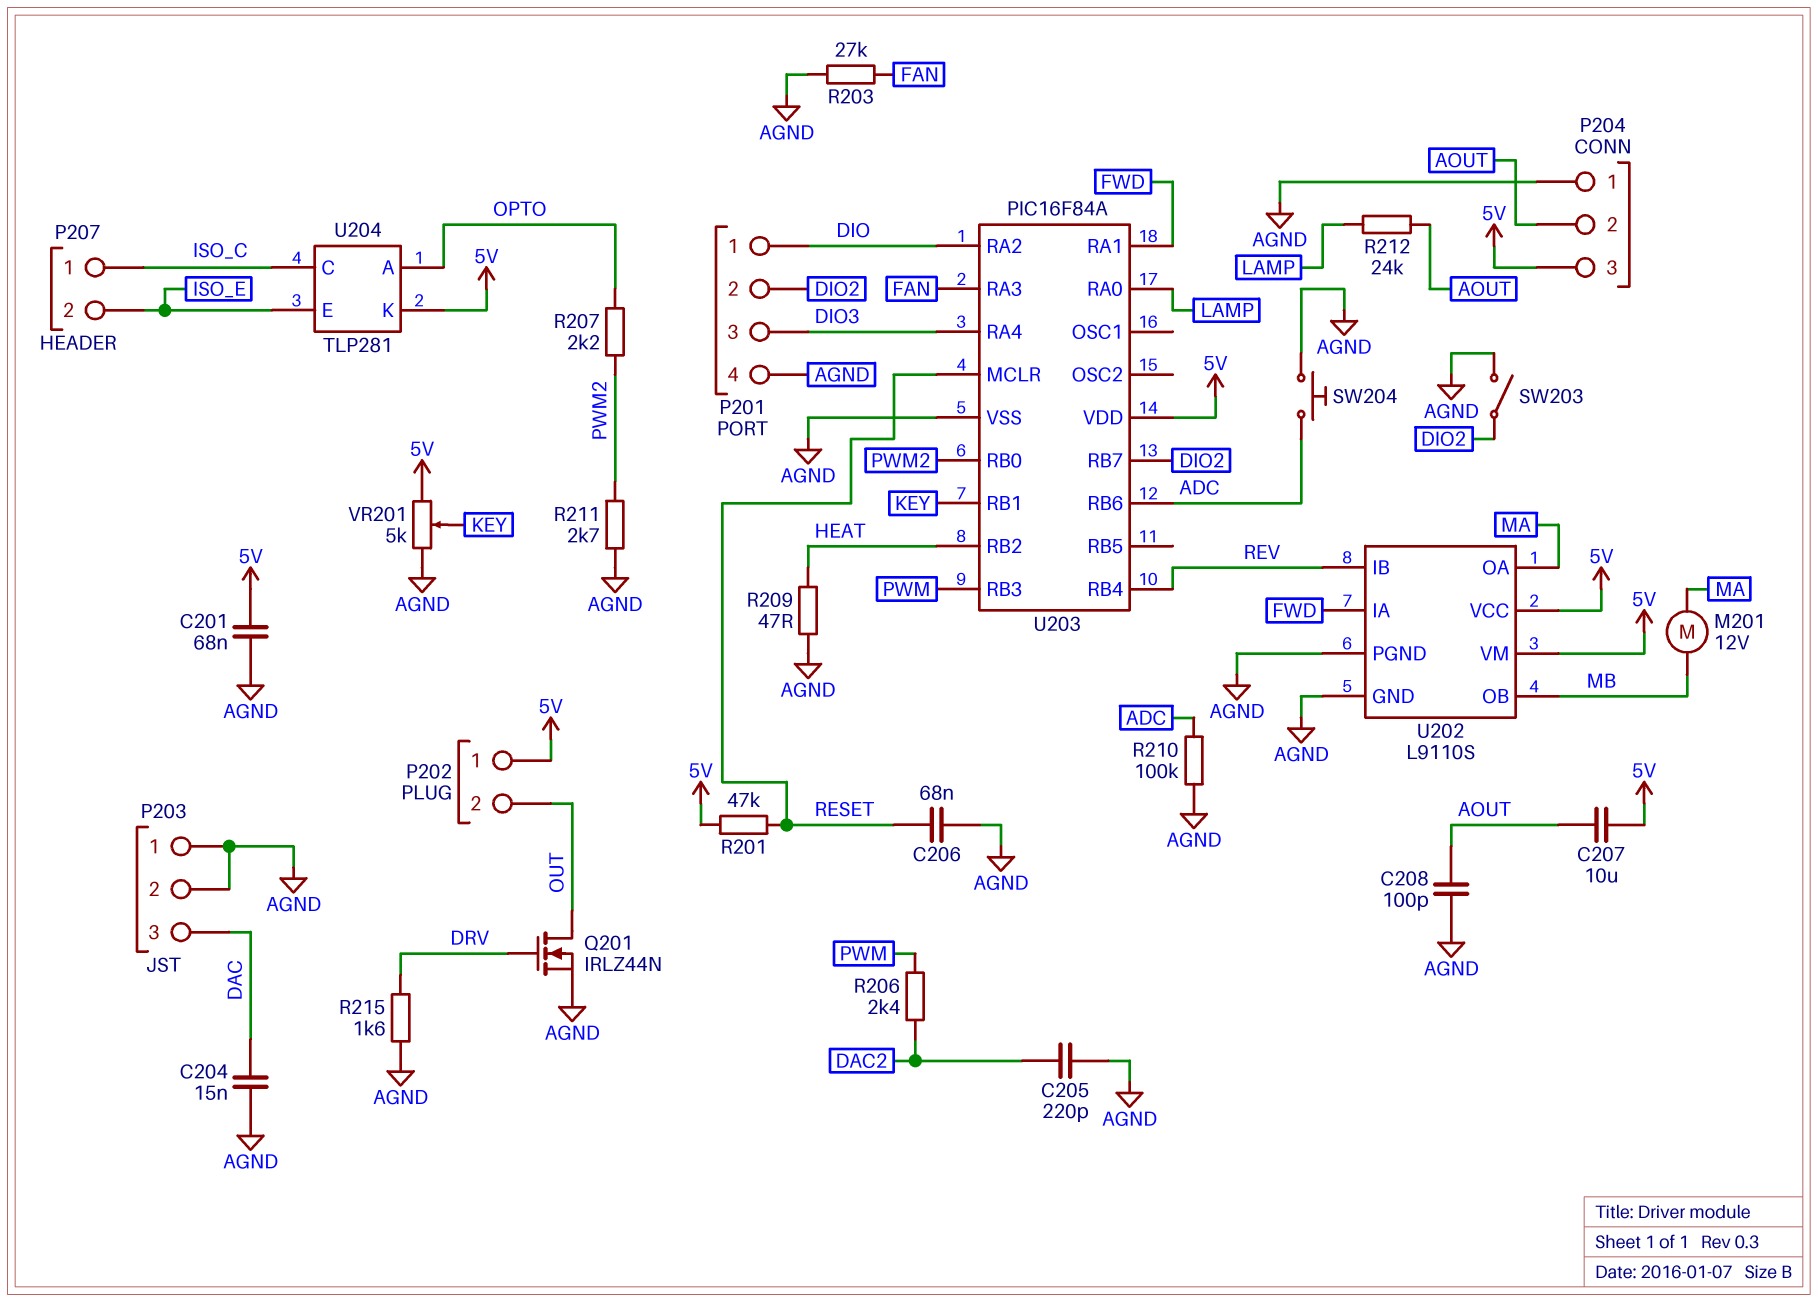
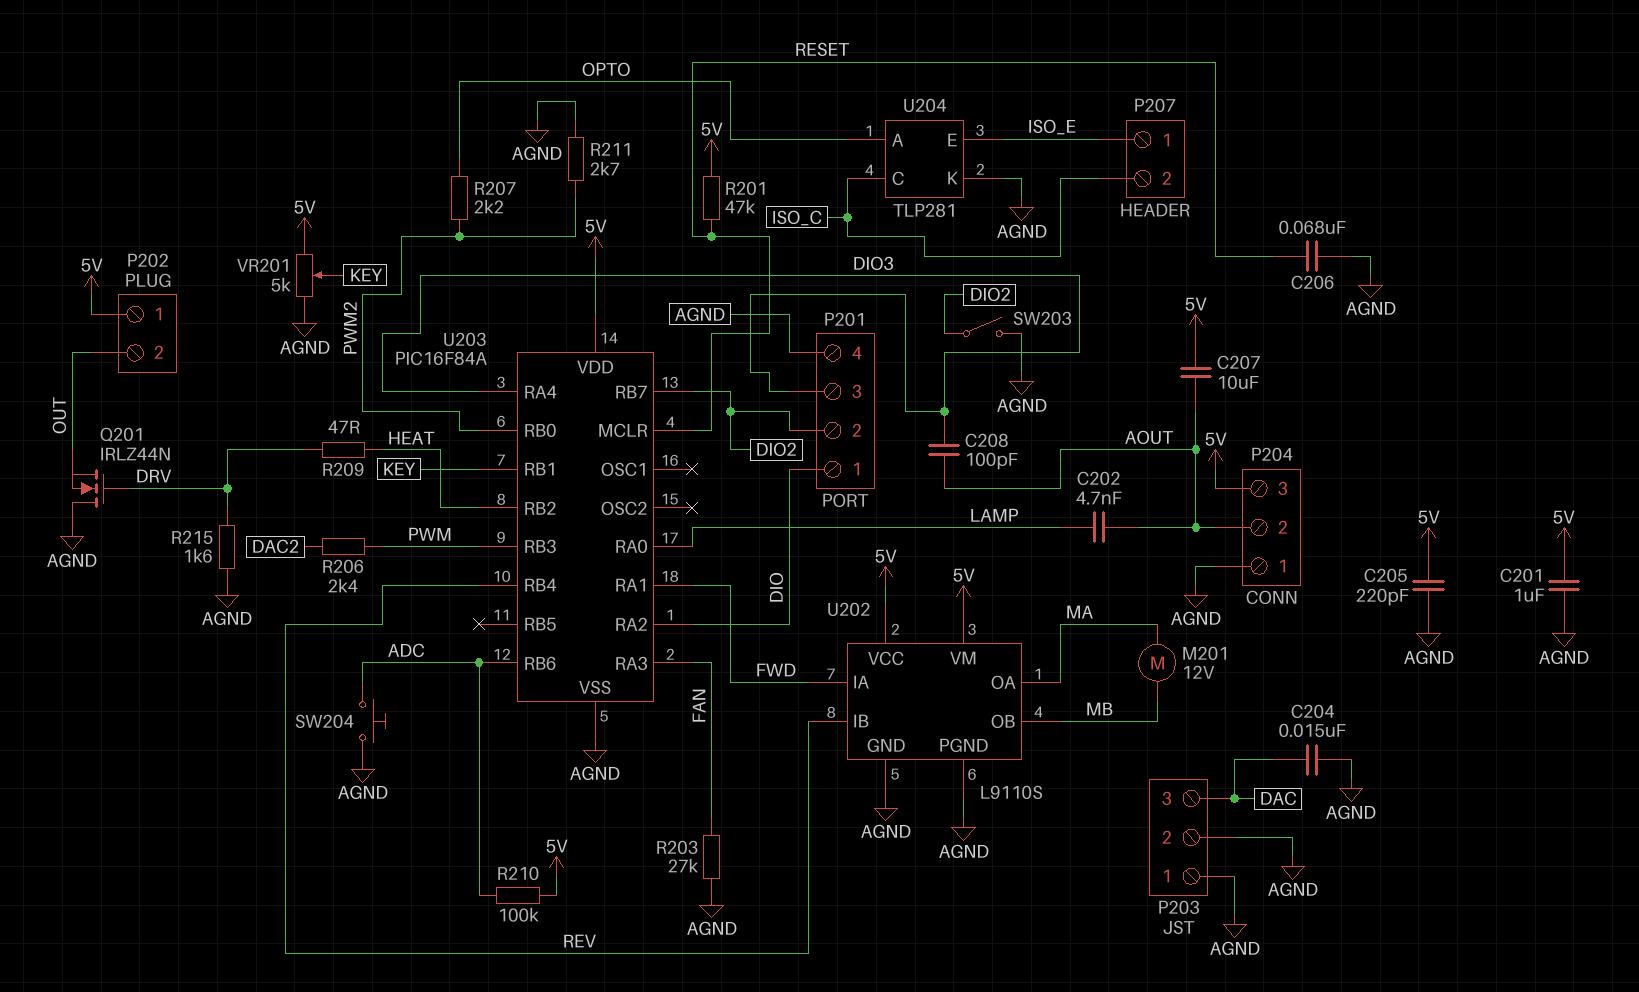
C201: 68nF (5V, AGND) -> 1uF (5V, AGND)
C202: none -> 4.7nF (AOUT, LAMP)
C205: 220pF (AGND, DAC2) -> 220pF (5V, AGND)
C208: 100pF (AGND, AOUT) -> 100pF (AOUT, DIO3)
P207 pin 1: ISO_C -> ISO_E
P207 pin 2: ISO_E -> ISO_C
Q201: NMOS IRLZ44N (G DRV, D OUT, S AGND) -> NMOS IRLZ44N (G DRV, D AGND, S OUT)
R209: 47 (AGND, HEAT) -> 47 (DRV, HEAT)
R210: 100k (ADC, AGND) -> 100k (5V, ADC)
R212: 24k (AOUT, LAMP) -> none
U204 pin K: 5V -> AGND

